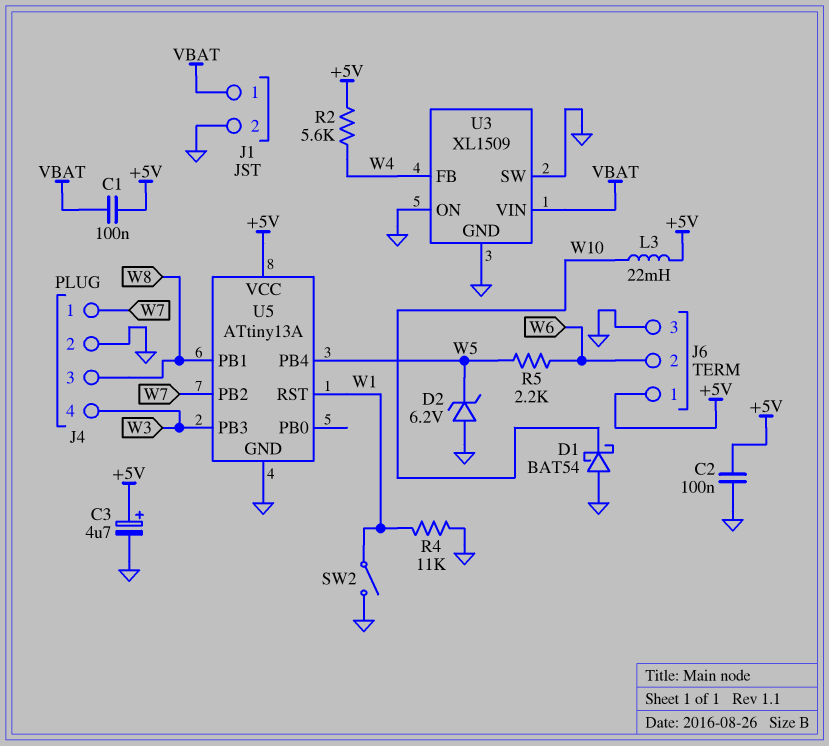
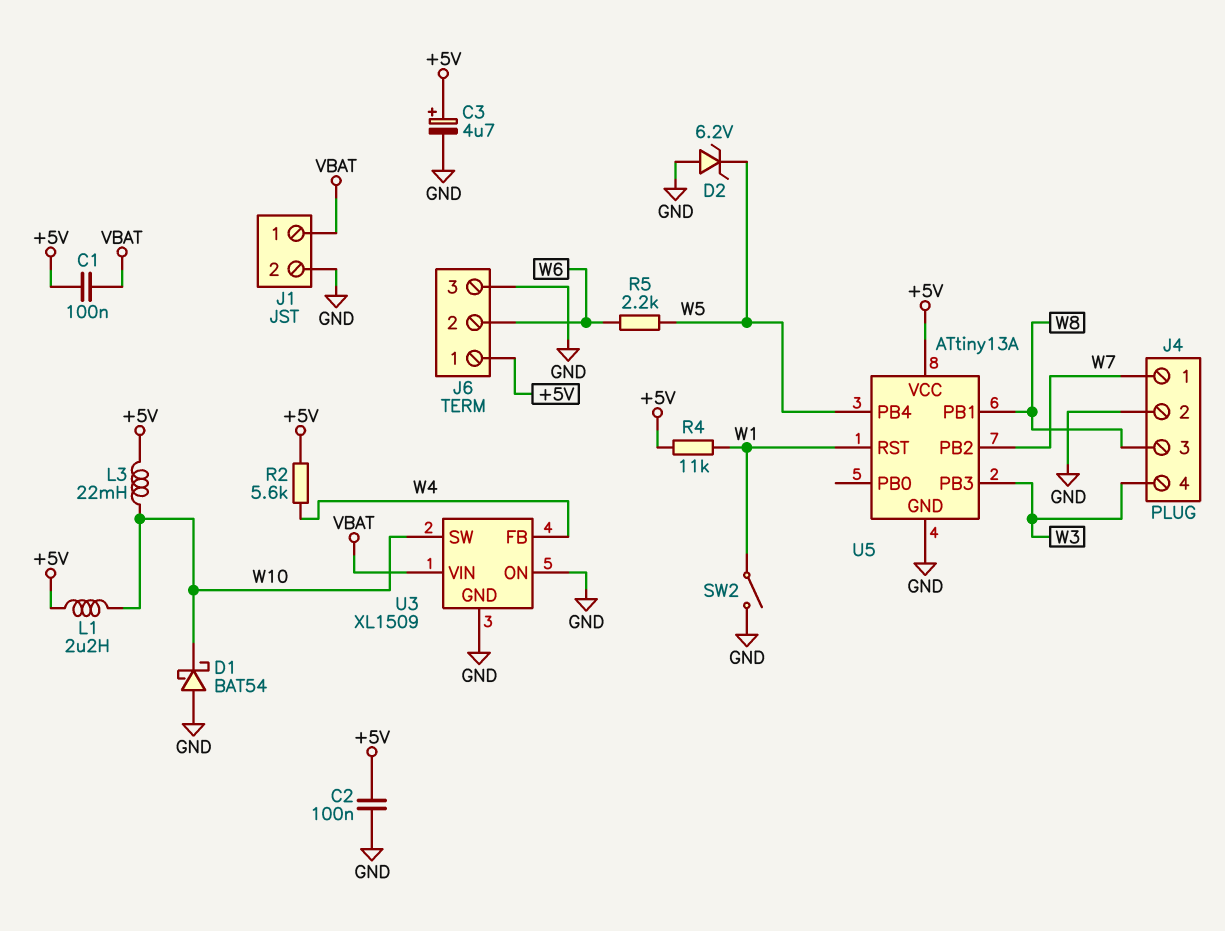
L1: none -> 2.2uH (+5V, W10)
R4: 11k (GND, W1) -> 11k (+5V, W1)
U3 pin SW: GND -> W10

